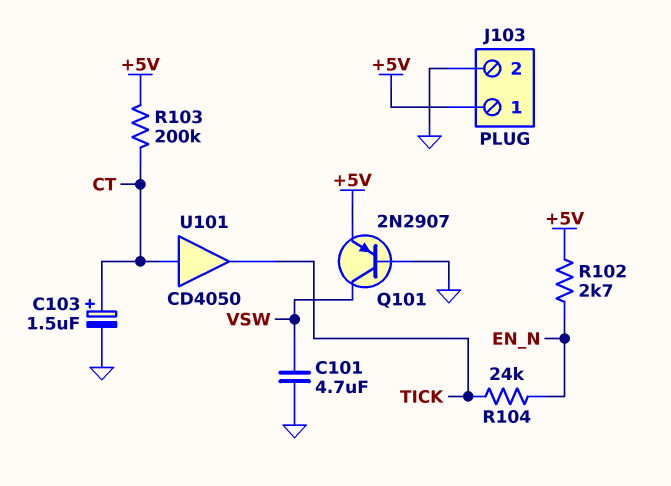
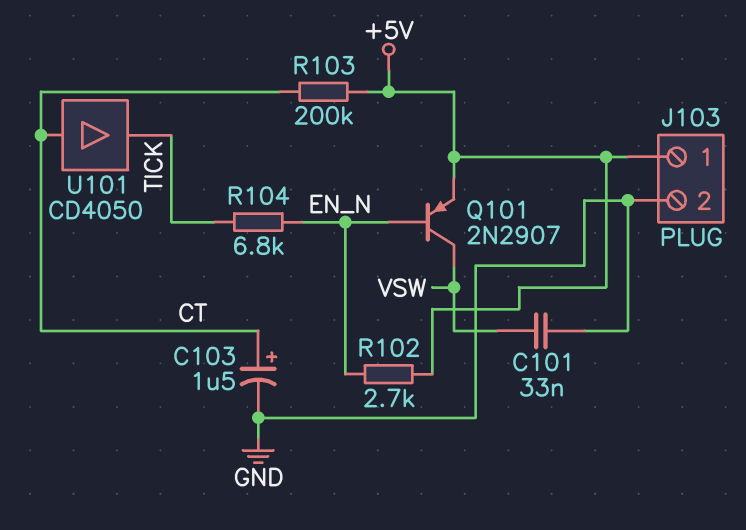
C101: 4.7uF (GND, VSW) -> 33nF (GND, VSW)
Q101: PNP 2N2907 (B GND, C VSW, E +5V) -> PNP 2N2907 (B EN_N, C VSW, E +5V)
R104: 24k (EN_N, TICK) -> 6.8k (EN_N, TICK)

